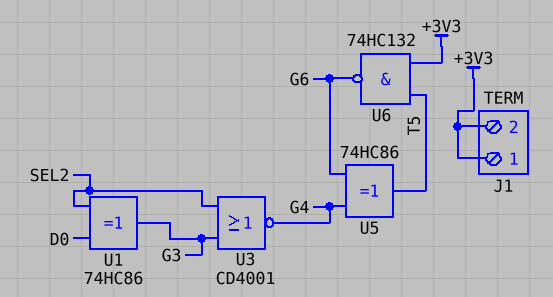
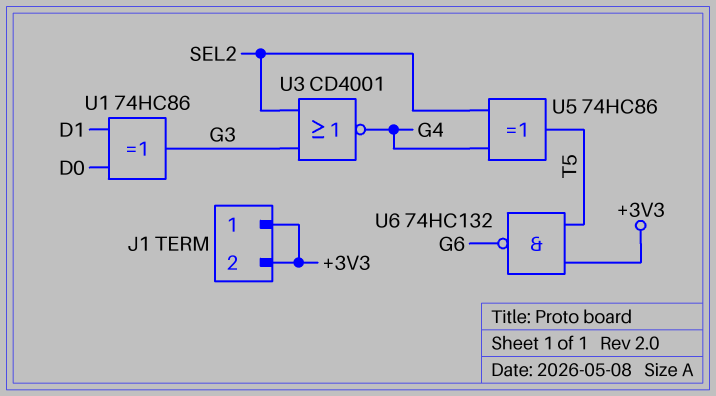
U1: XOR 74HC86 (in D0, in SEL2, out G3) -> XOR 74HC86 (in D0, in D1, out G3)
U5: XOR 74HC86 (in G4, in G6, out T5) -> XOR 74HC86 (in G4, in SEL2, out T5)

